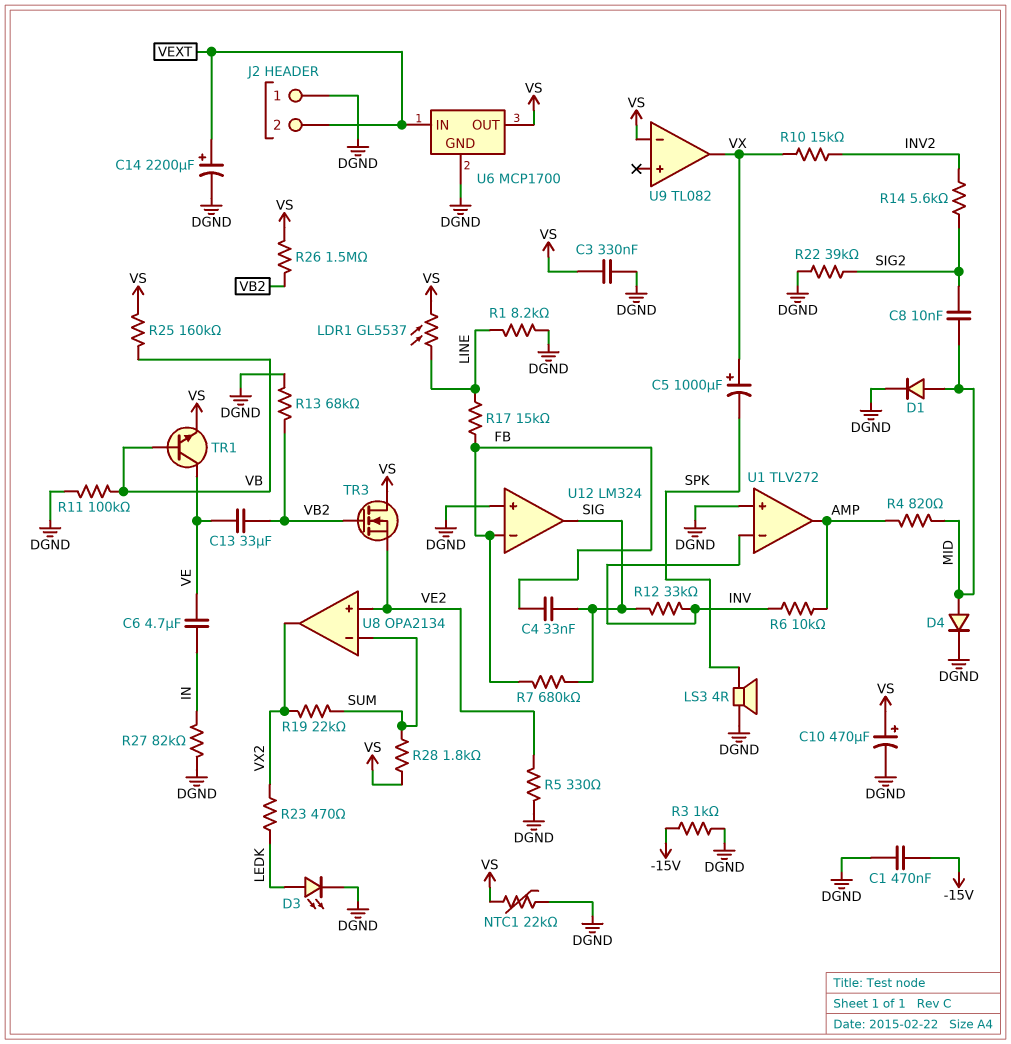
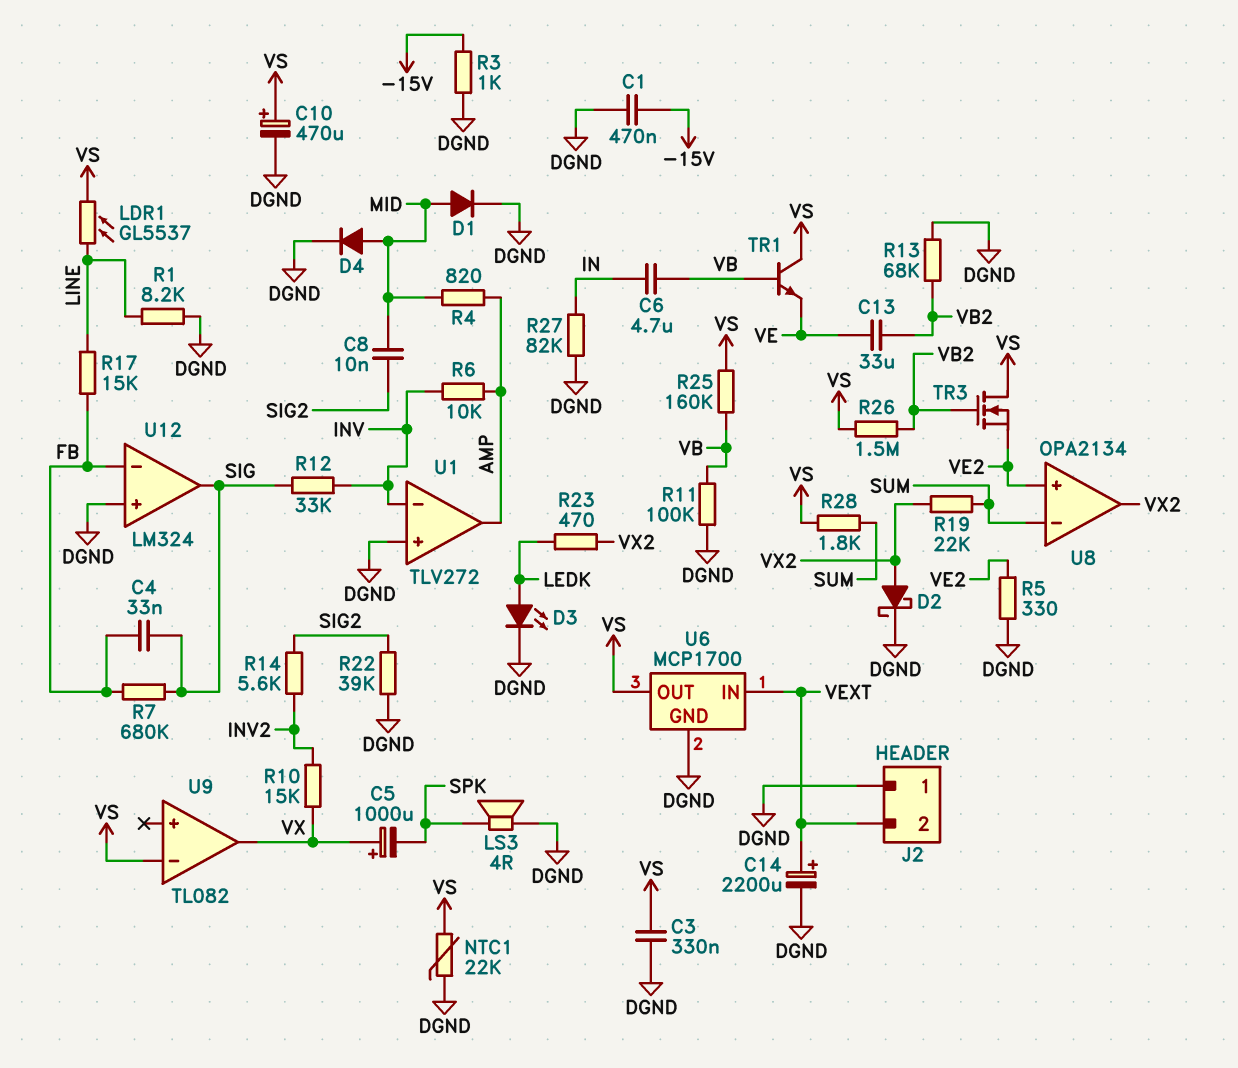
C6: 4.7uF (IN, VE) -> 4.7uF (IN, VB)
D2: none -> schottky (A VX2, K DGND)
TR1: NPN (B VB, C VE, E VS) -> NPN (B VB, C VS, E VE)

